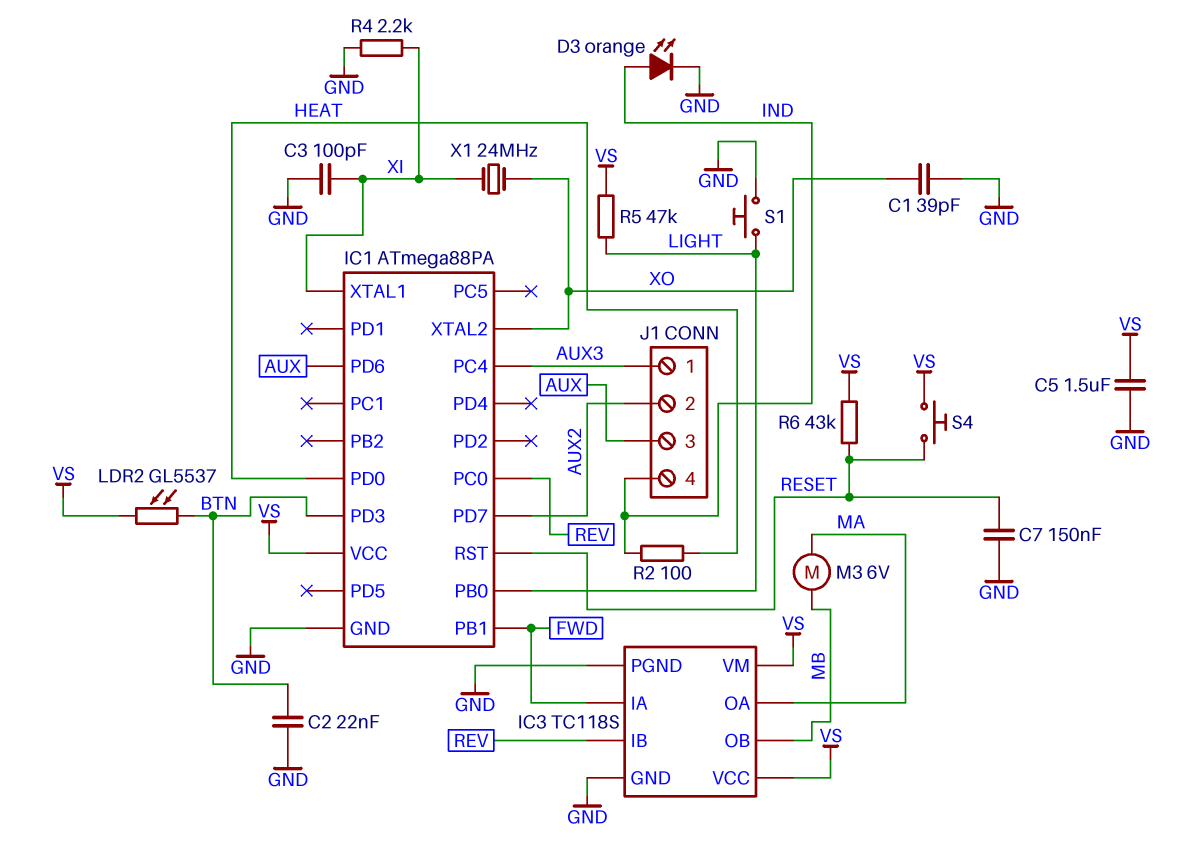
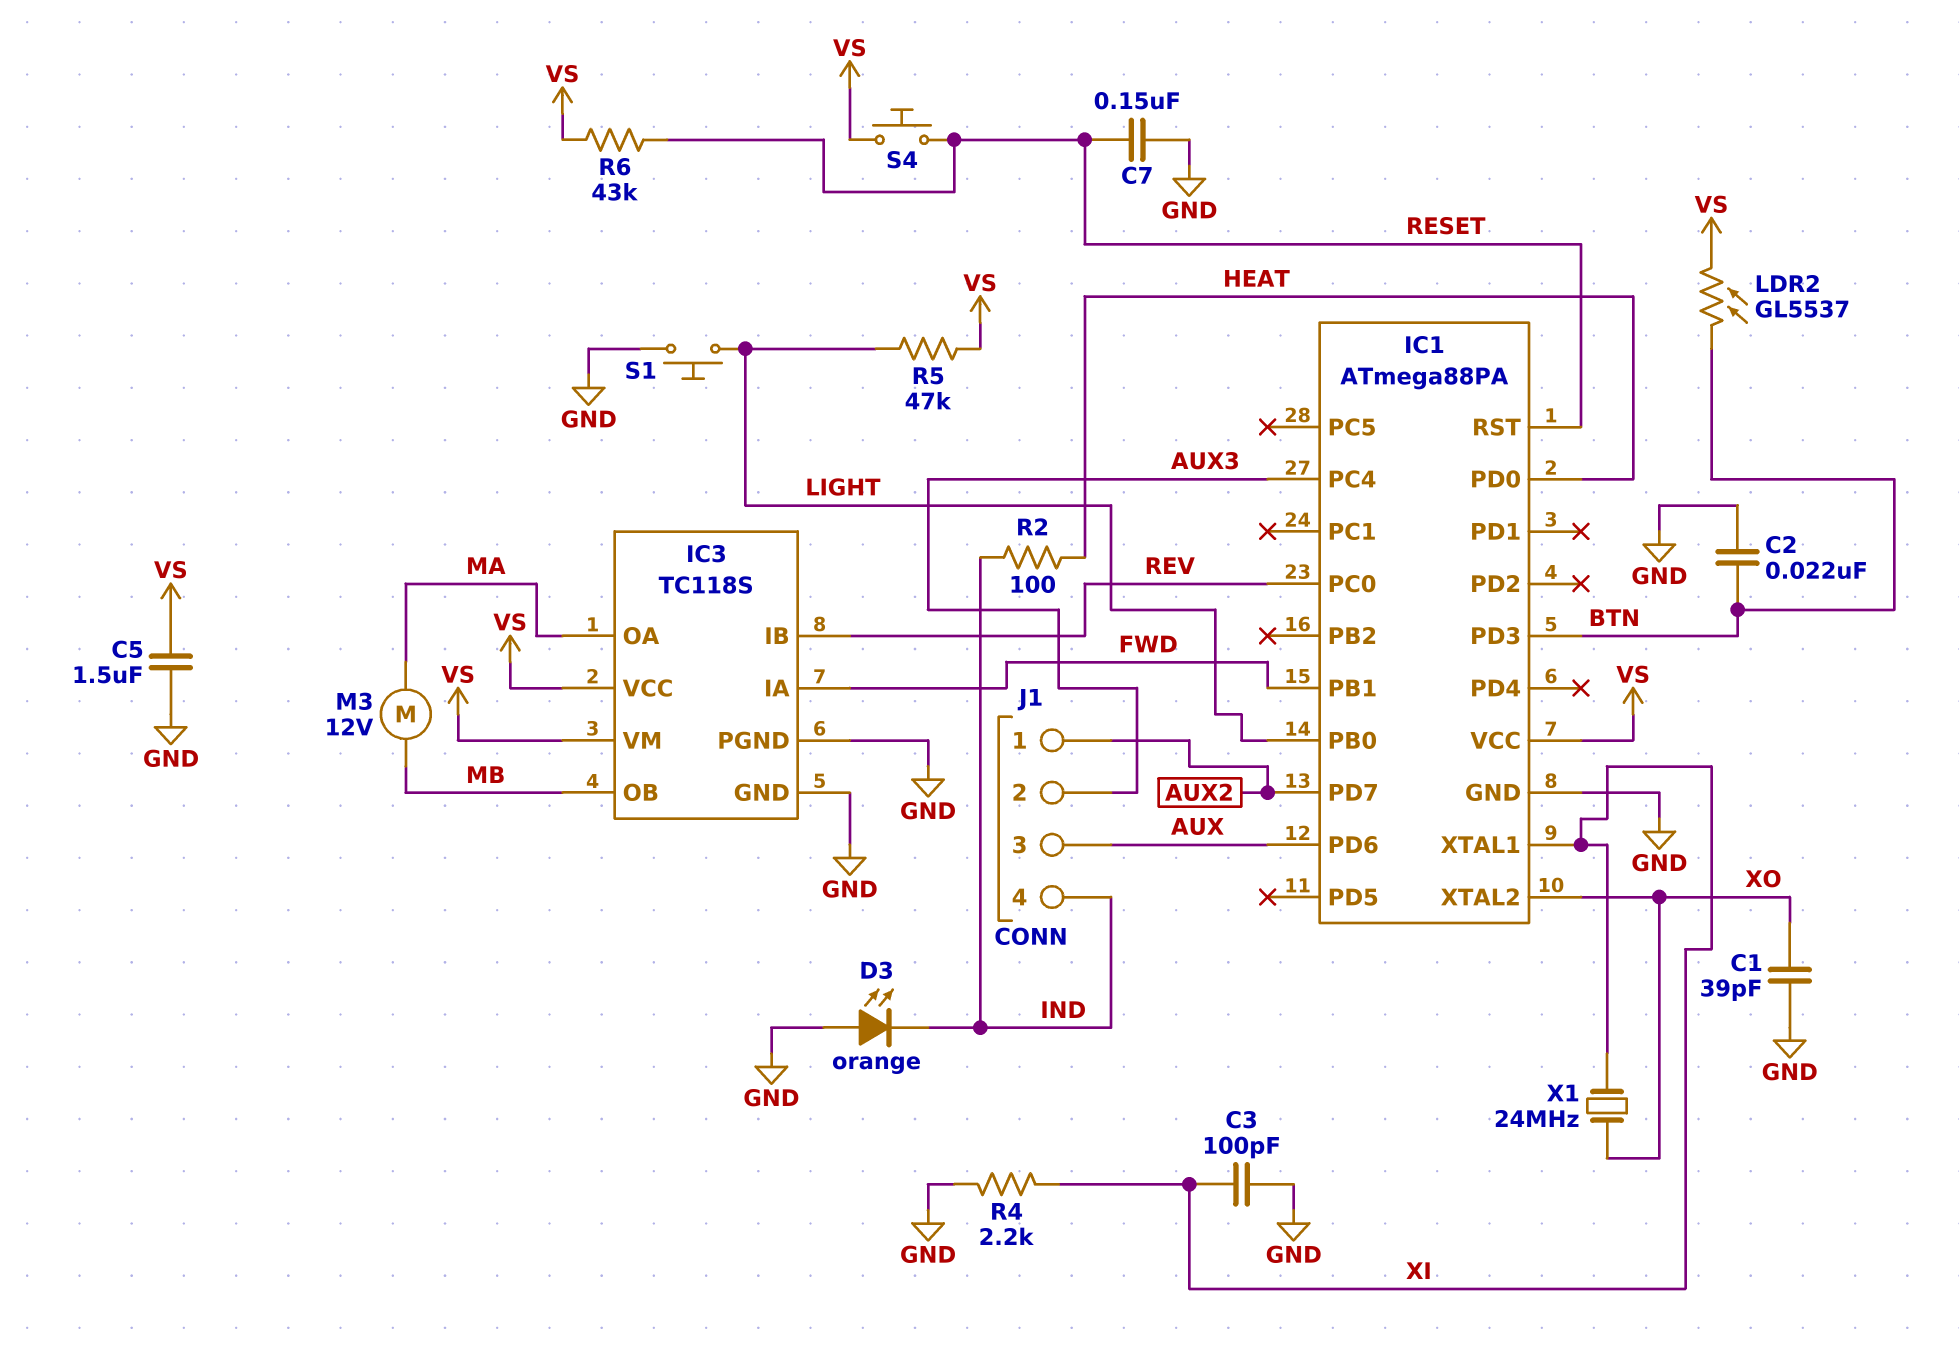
D3: LED orange (A IND, K GND) -> LED orange (A GND, K IND)
J1 pin 1: AUX3 -> AUX2
J1 pin 2: AUX2 -> AUX3
M3: motor 6V (MA, MB) -> motor 12V (MA, MB)

